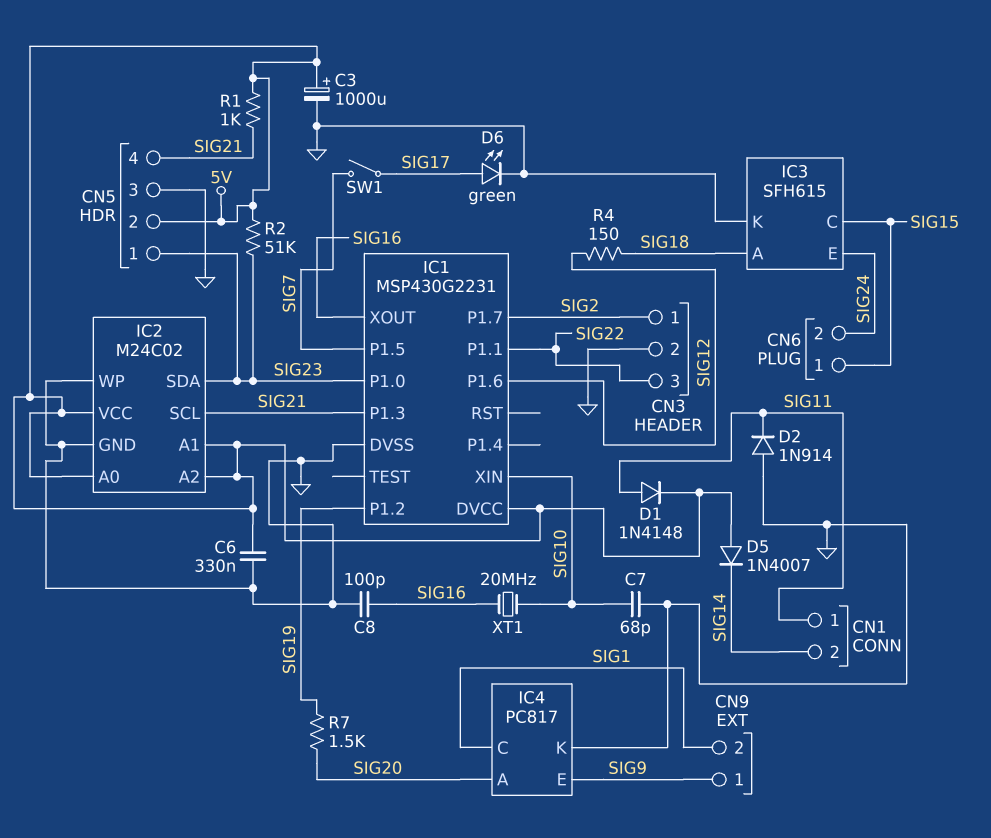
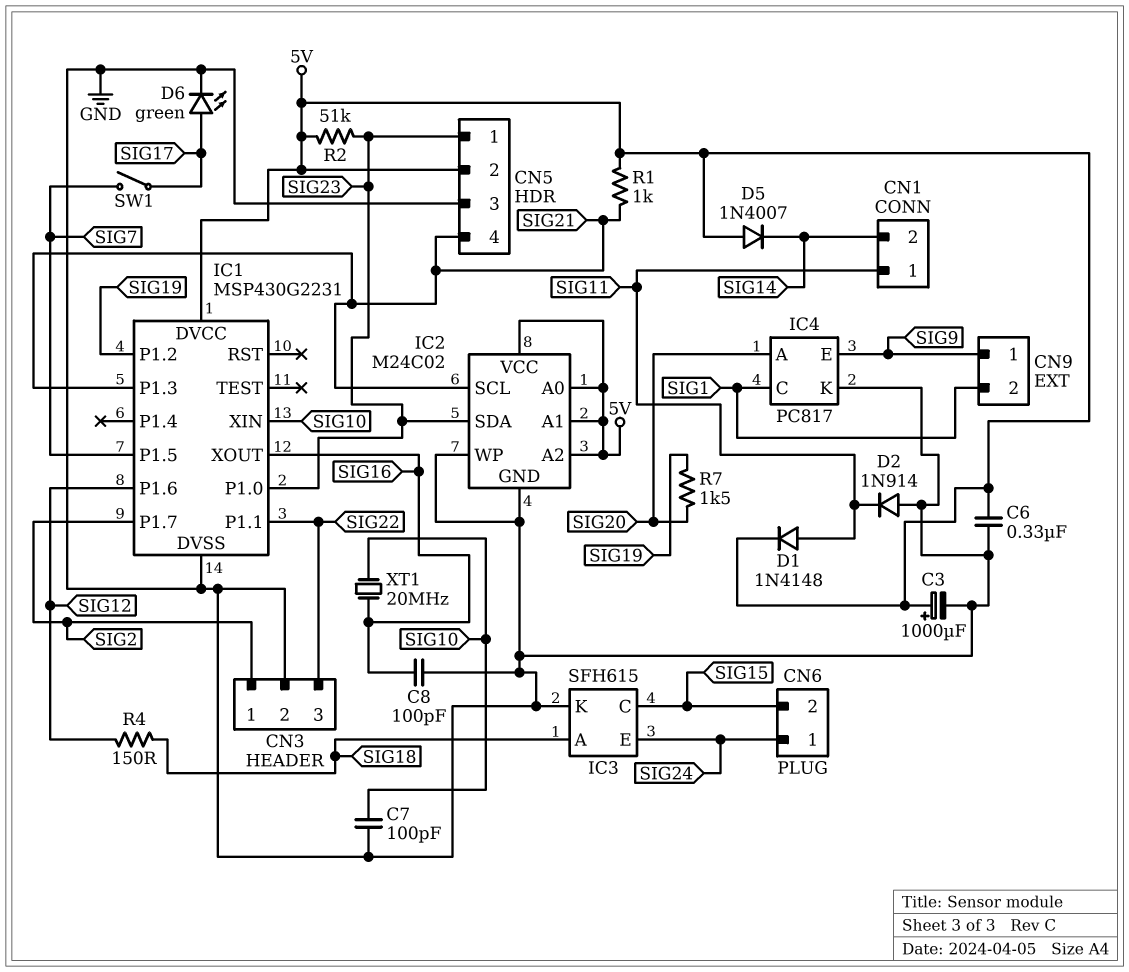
C7: 68pF (GND, SIG10) -> 100pF (GND, SIG10)
CN6 pin 1: SIG15 -> SIG24
CN6 pin 2: SIG24 -> SIG15

